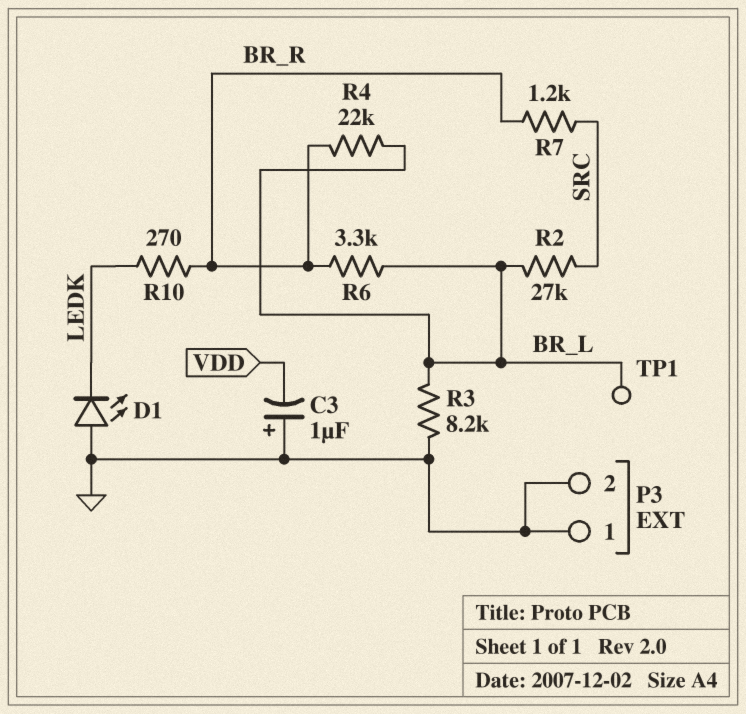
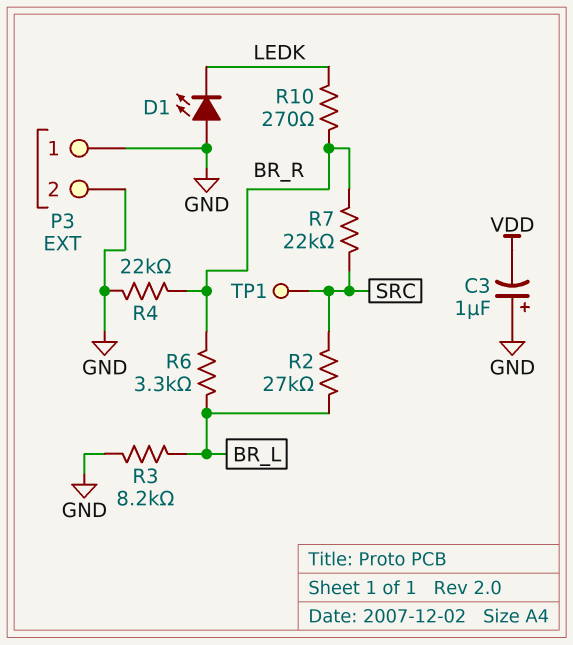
R4: 22k (BR_L, BR_R) -> 22k (BR_R, GND)
R7: 1.2k (BR_R, SRC) -> 22k (BR_R, SRC)
TP1: test point (BR_L) -> test point (SRC)

